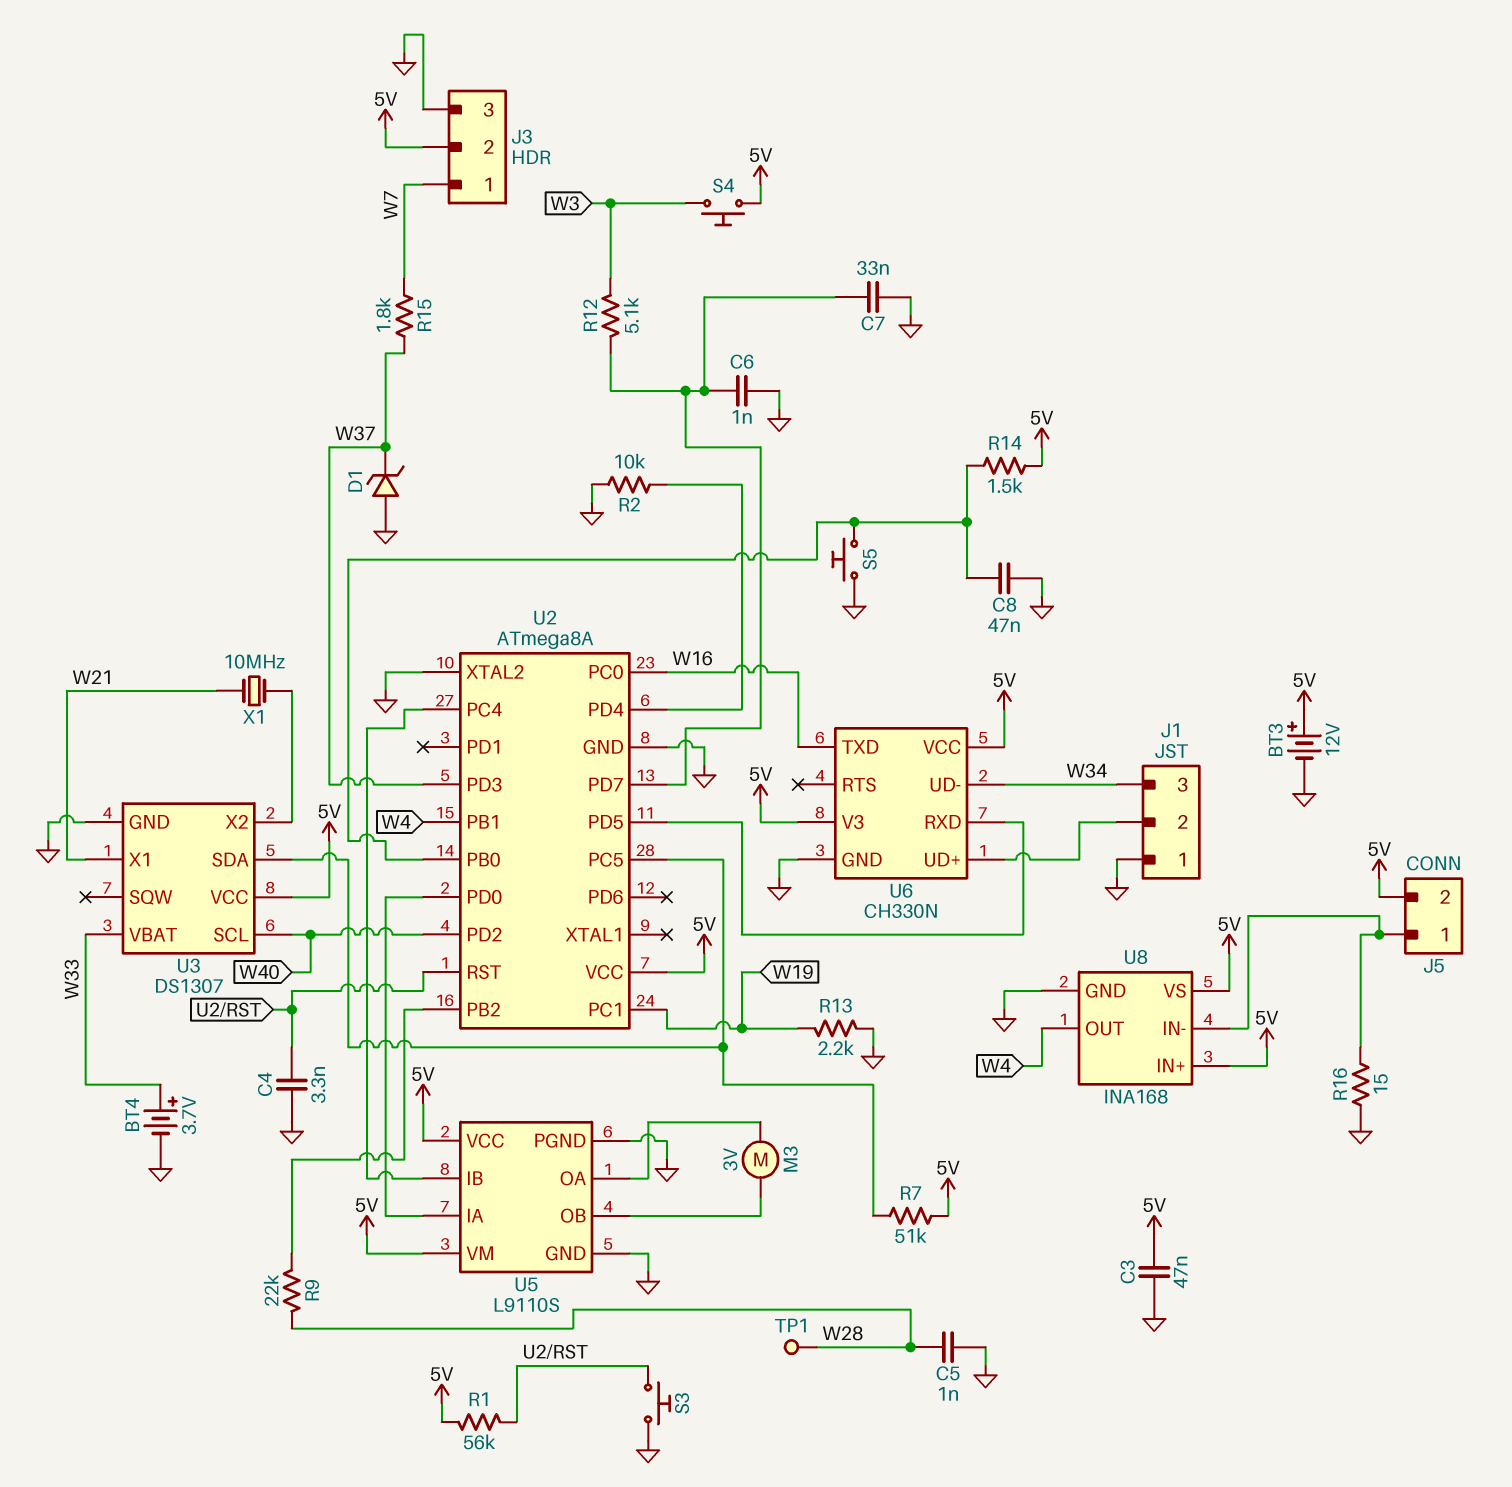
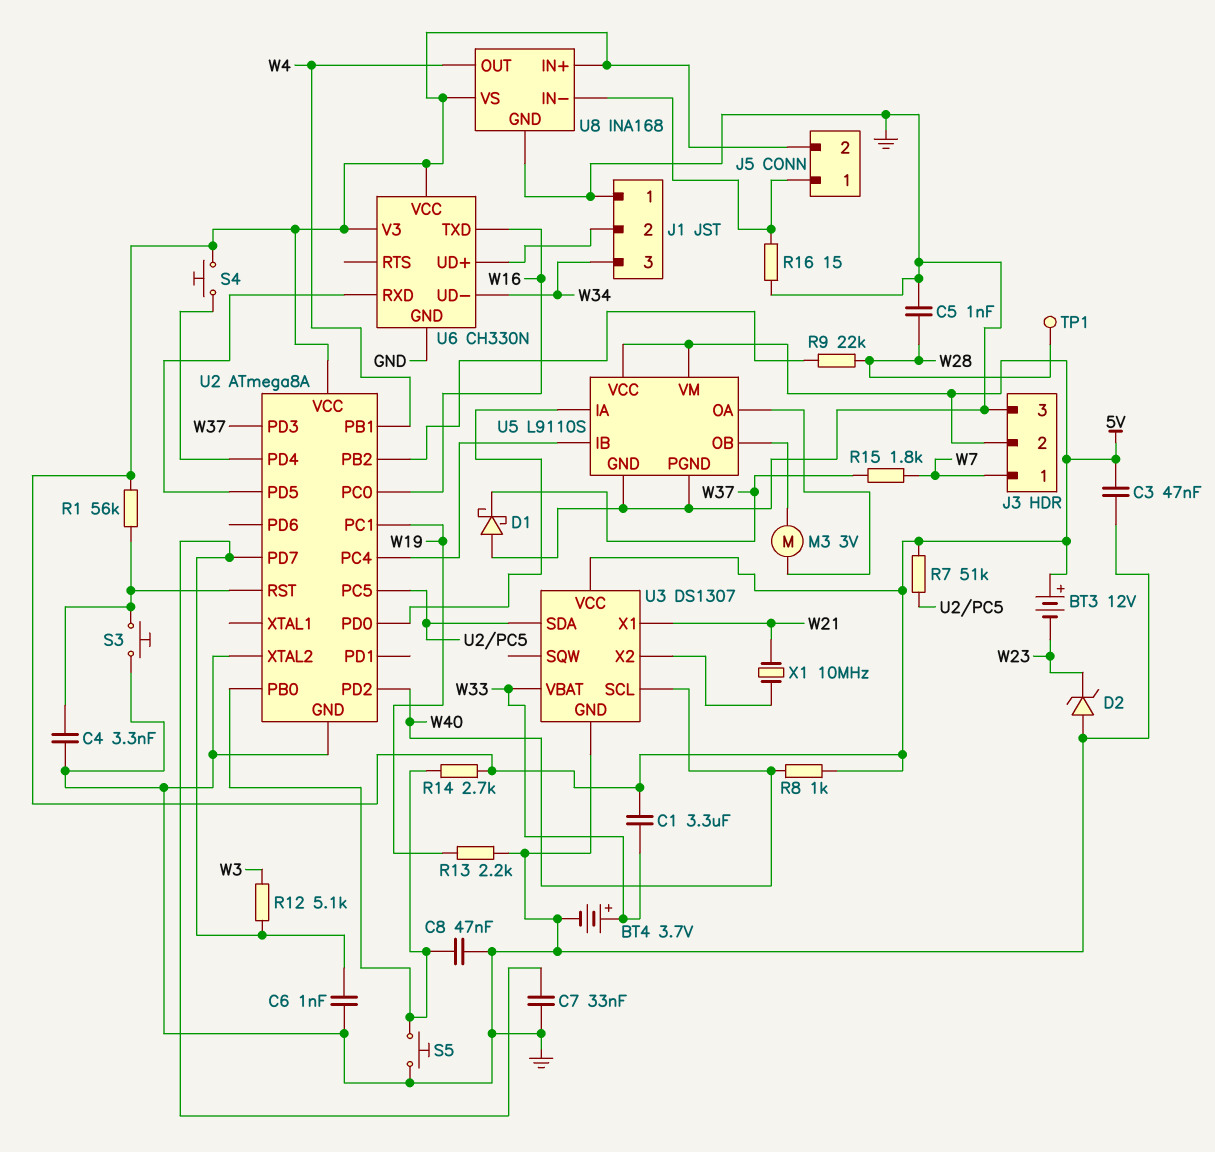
BT3: 12V (plus 5V, minus GND) -> 12V (plus 5V, minus W23)
C1: none -> 3.3uF (5V, W33)
D1: zener (A GND, K W37) -> schottky (A GND, K W37)
D2: none -> zener (A GND, K W23)
R2: 10k (GND, U2/PD4) -> none
R8: none -> 1k (5V, W40)
R14: 1.5k (5V, U2/PB0) -> 2.7k (5V, U2/PB0)
S4: button (5V, W3) -> button (5V, U2/PD4)

